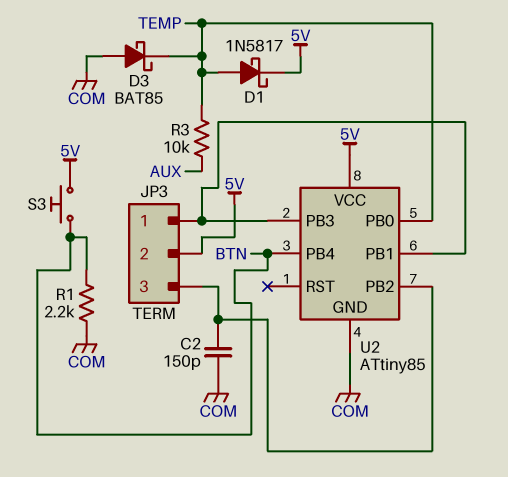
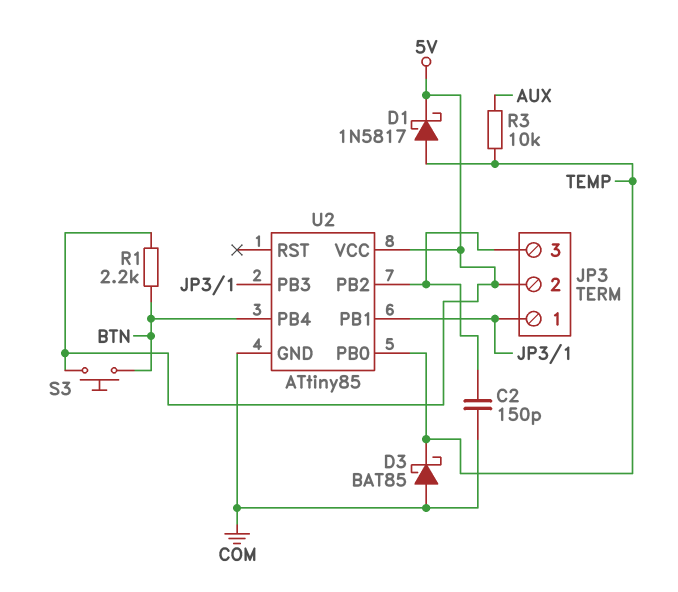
R1: 2.2k (BTN, COM) -> 2.2k (5V, BTN)

